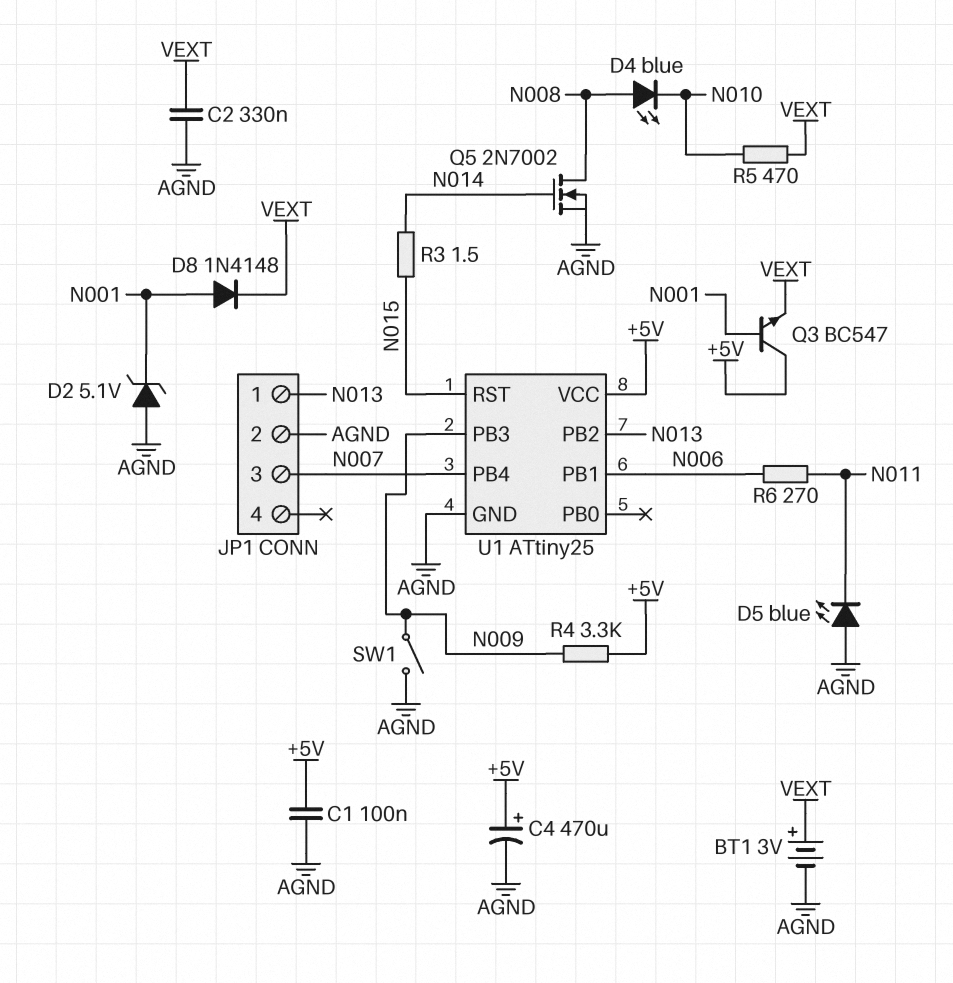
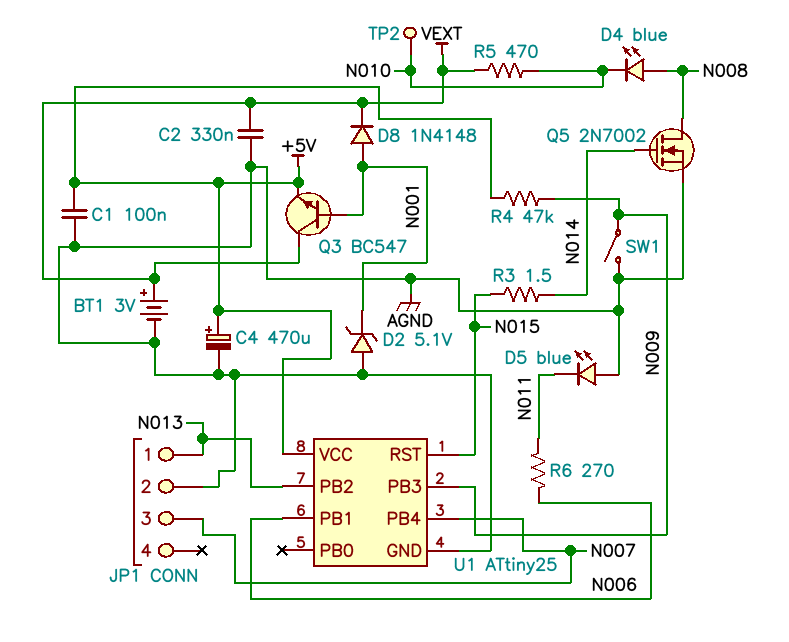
Q3: NPN BC547 (B N001, C +5V, E VEXT) -> NPN BC547 (B N001, C VEXT, E +5V)
R4: 3.3k (+5V, N009) -> 47k (+5V, N009)
TP2: none -> test point (N010)

